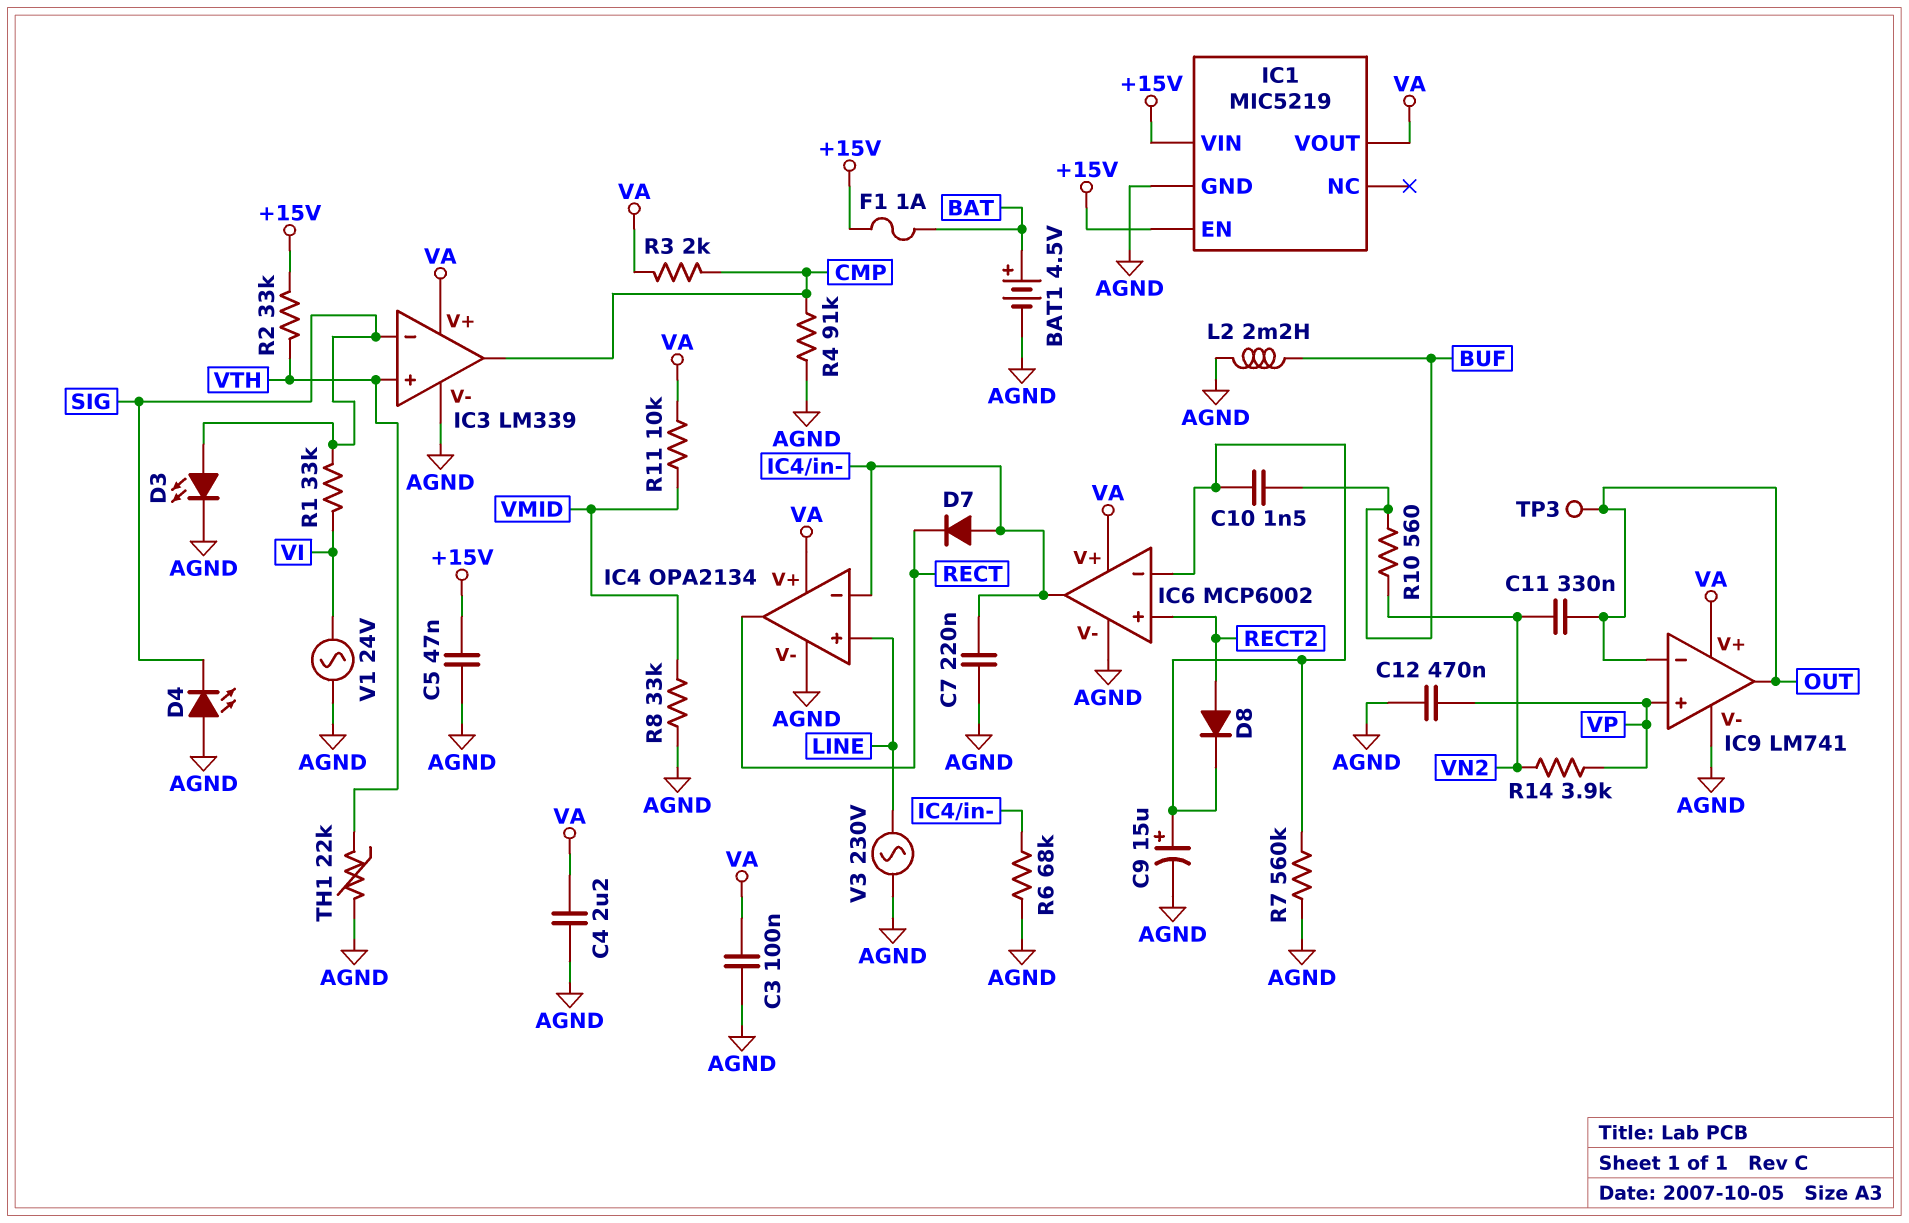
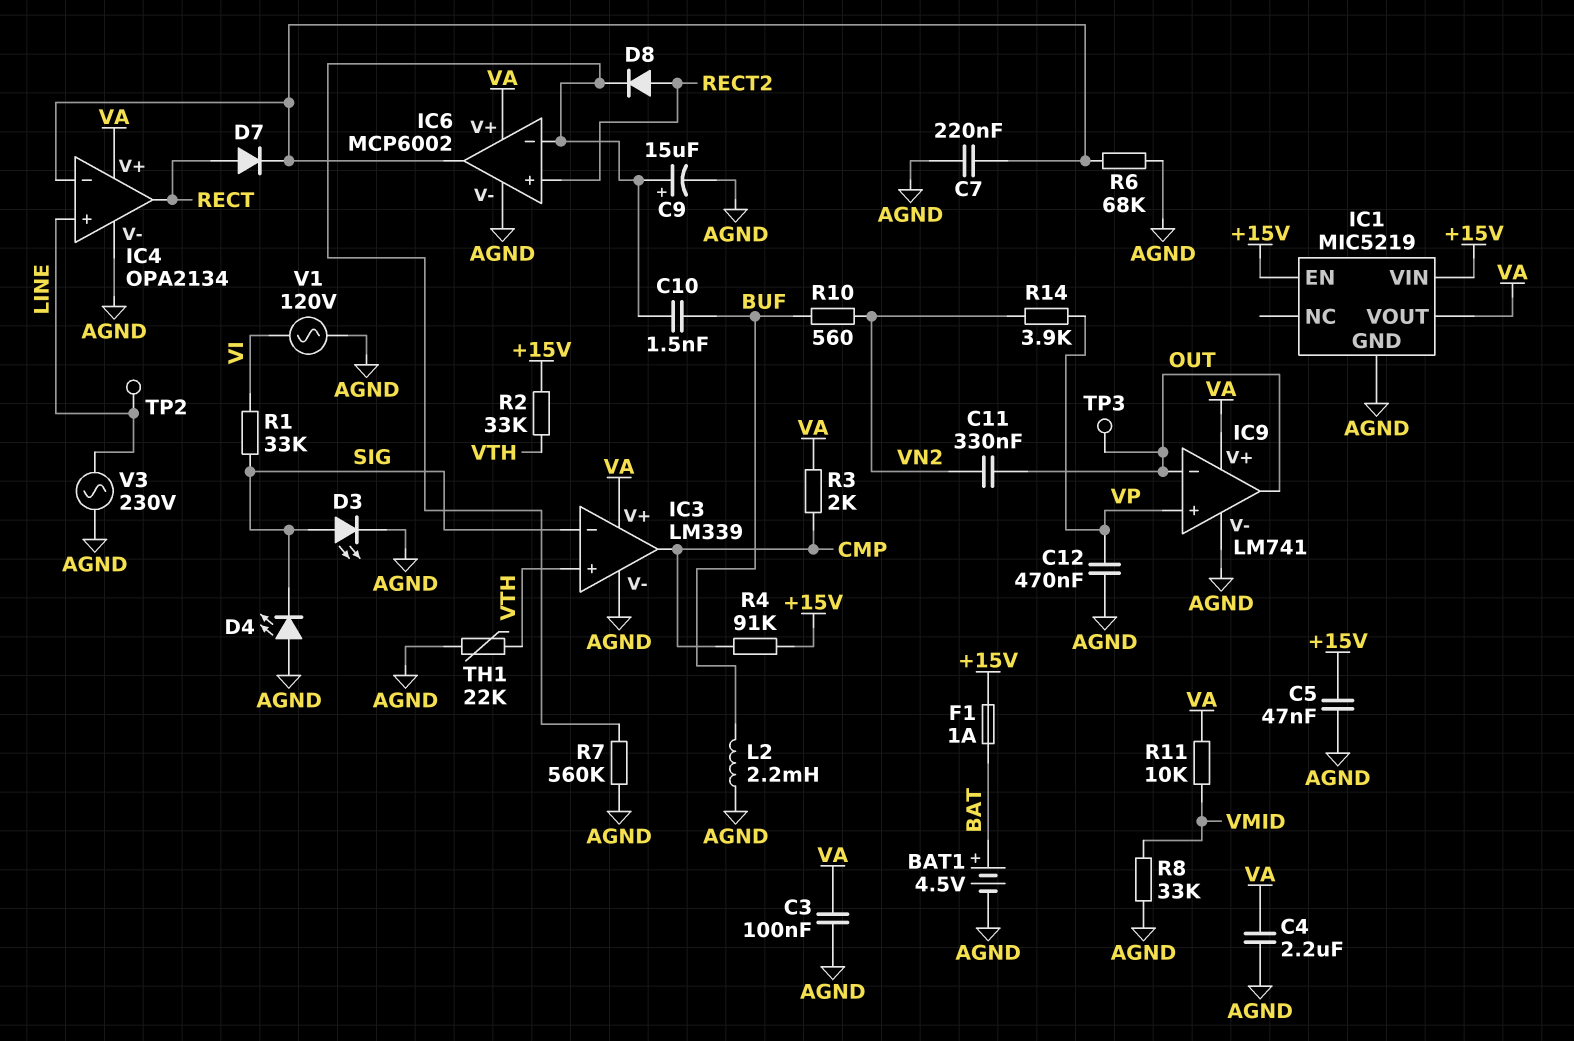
D7: diode (A IC4/in-, K RECT) -> diode (A RECT, K IC4/in-)
R4: 91k (AGND, CMP) -> 91k (+15V, CMP)
TP2: none -> test point (LINE)
V1: AC 24V (AGND, VI) -> AC 120V (AGND, VI)

